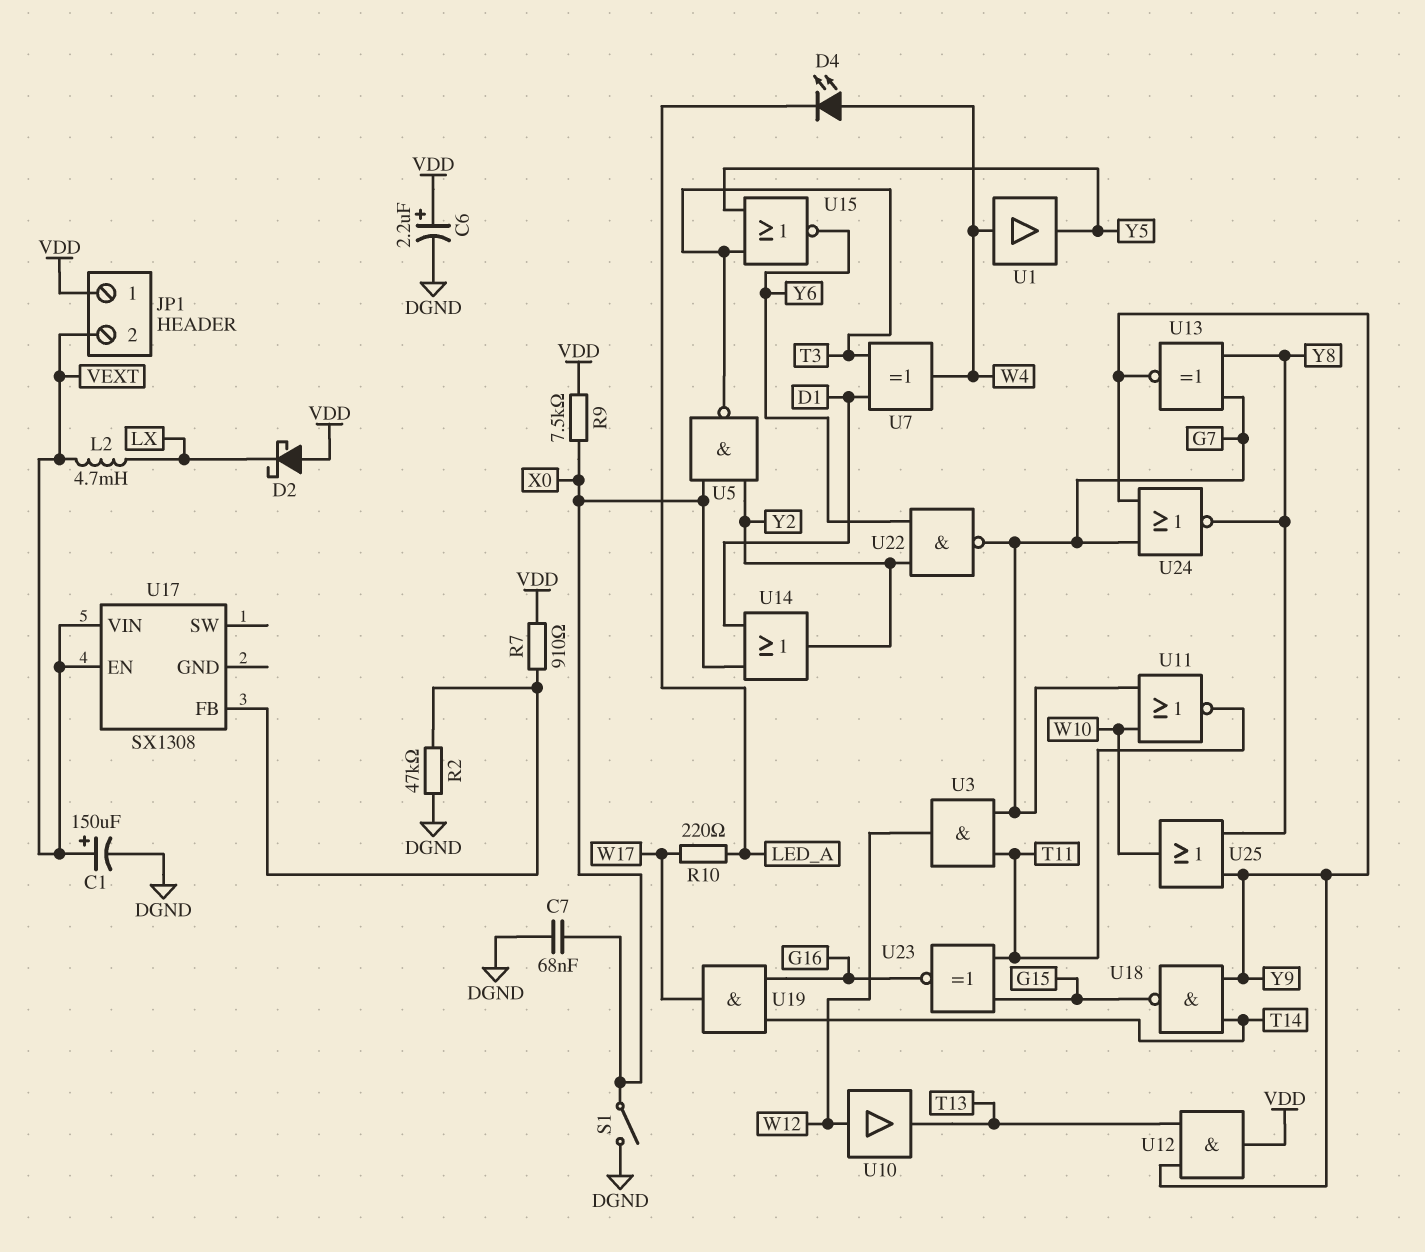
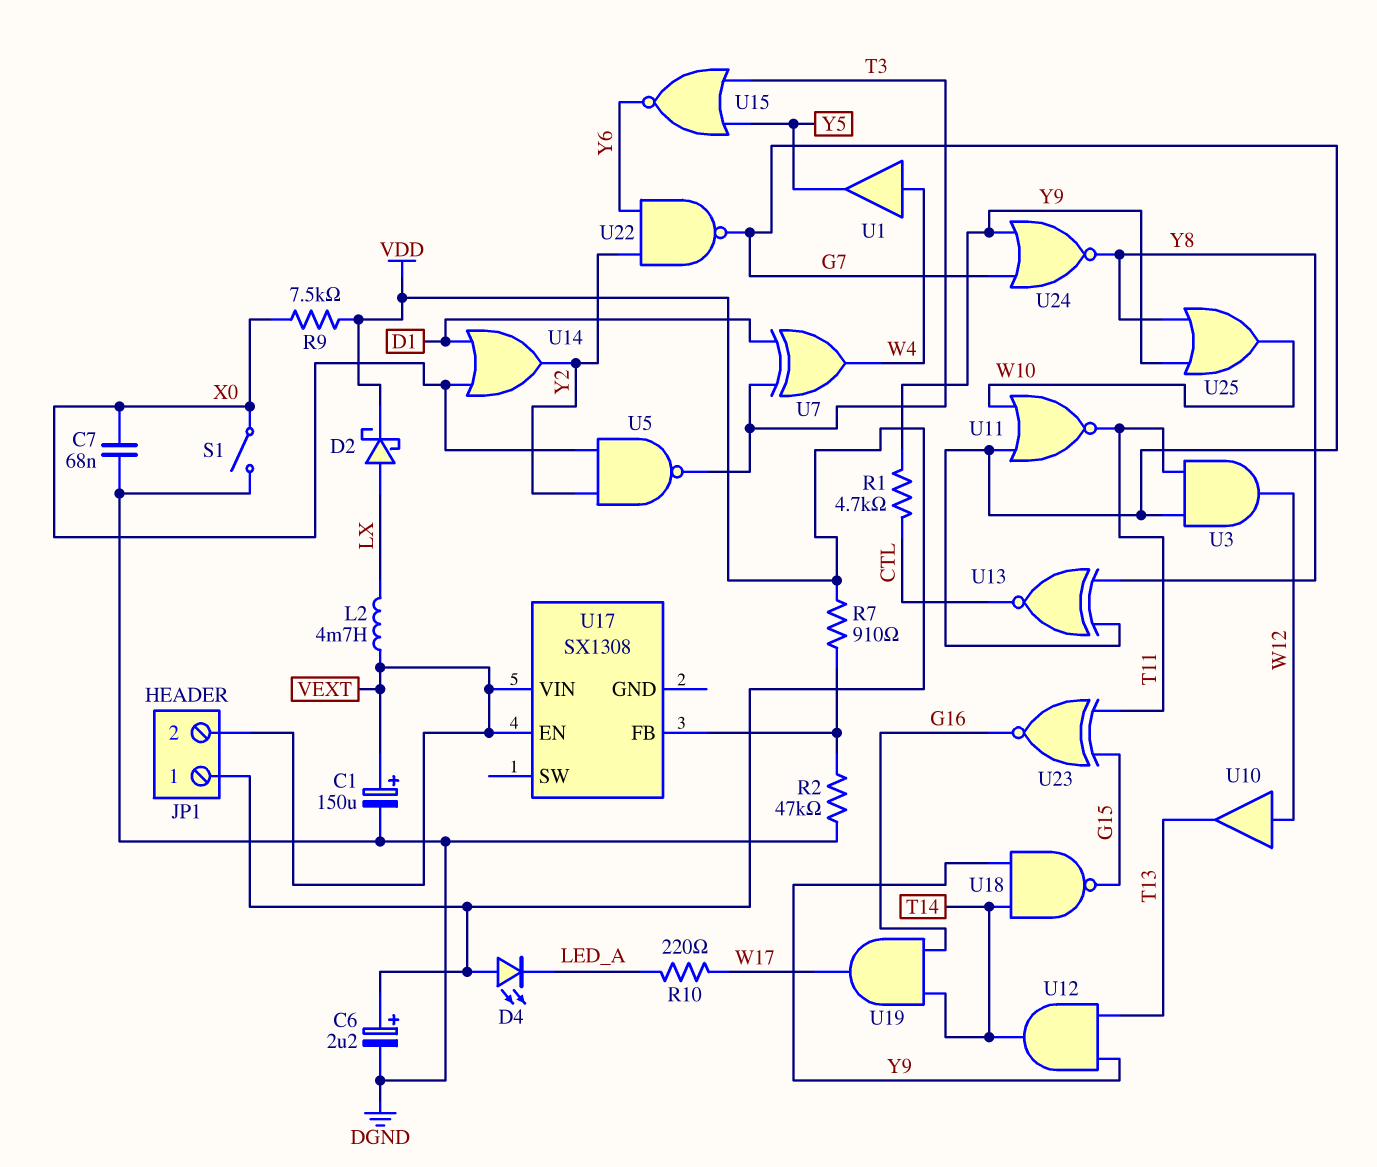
D2: schottky (A VDD, K LX) -> schottky (A LX, K VDD)
D4: LED (A W4, K LED_A) -> LED (A VDD, K LED_A)
R1: none -> 4.7k (CTL, Y9)
U12: AND (in T13, in Y9, out VDD) -> AND (in T13, in Y9, out T14)
U13: XNOR (in G7, in Y8, out Y9) -> XNOR (in G7, in Y8, out CTL)

